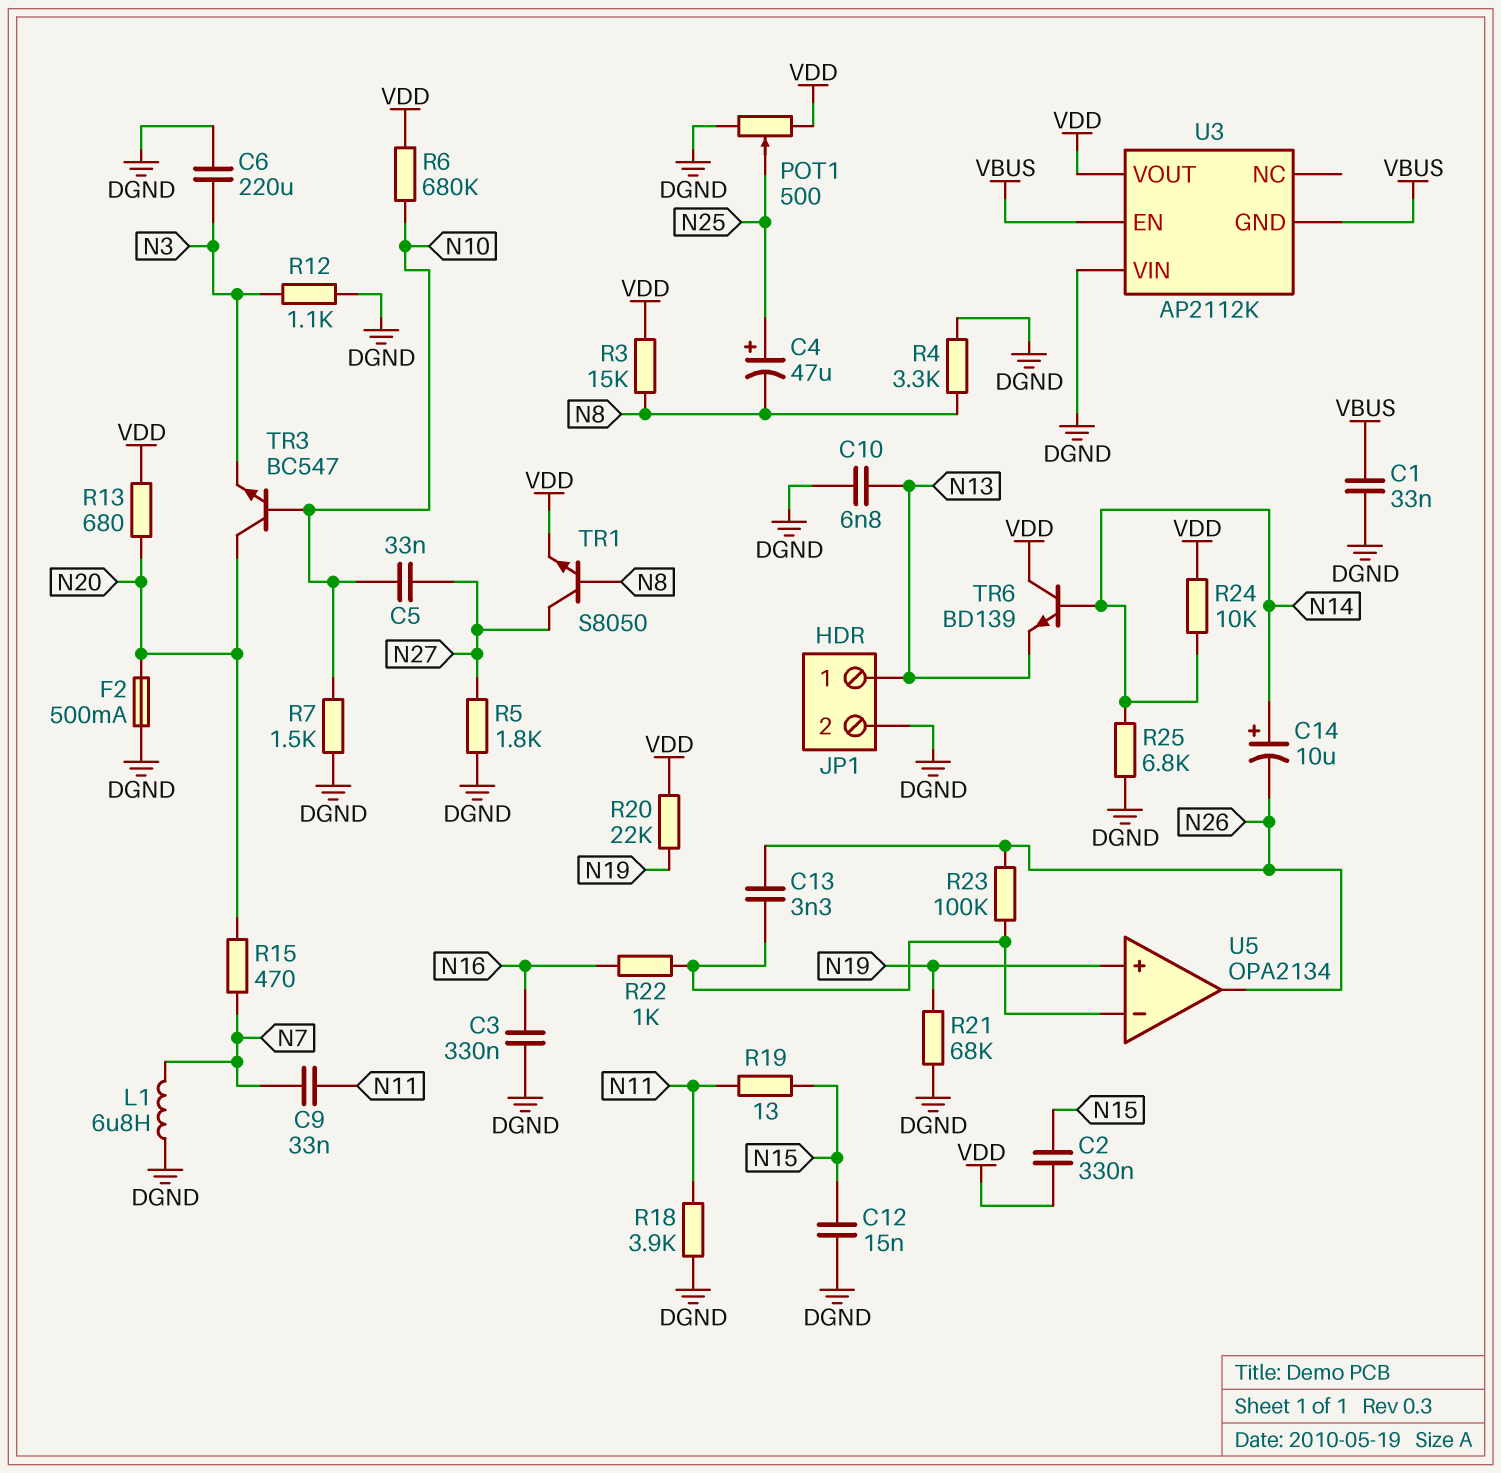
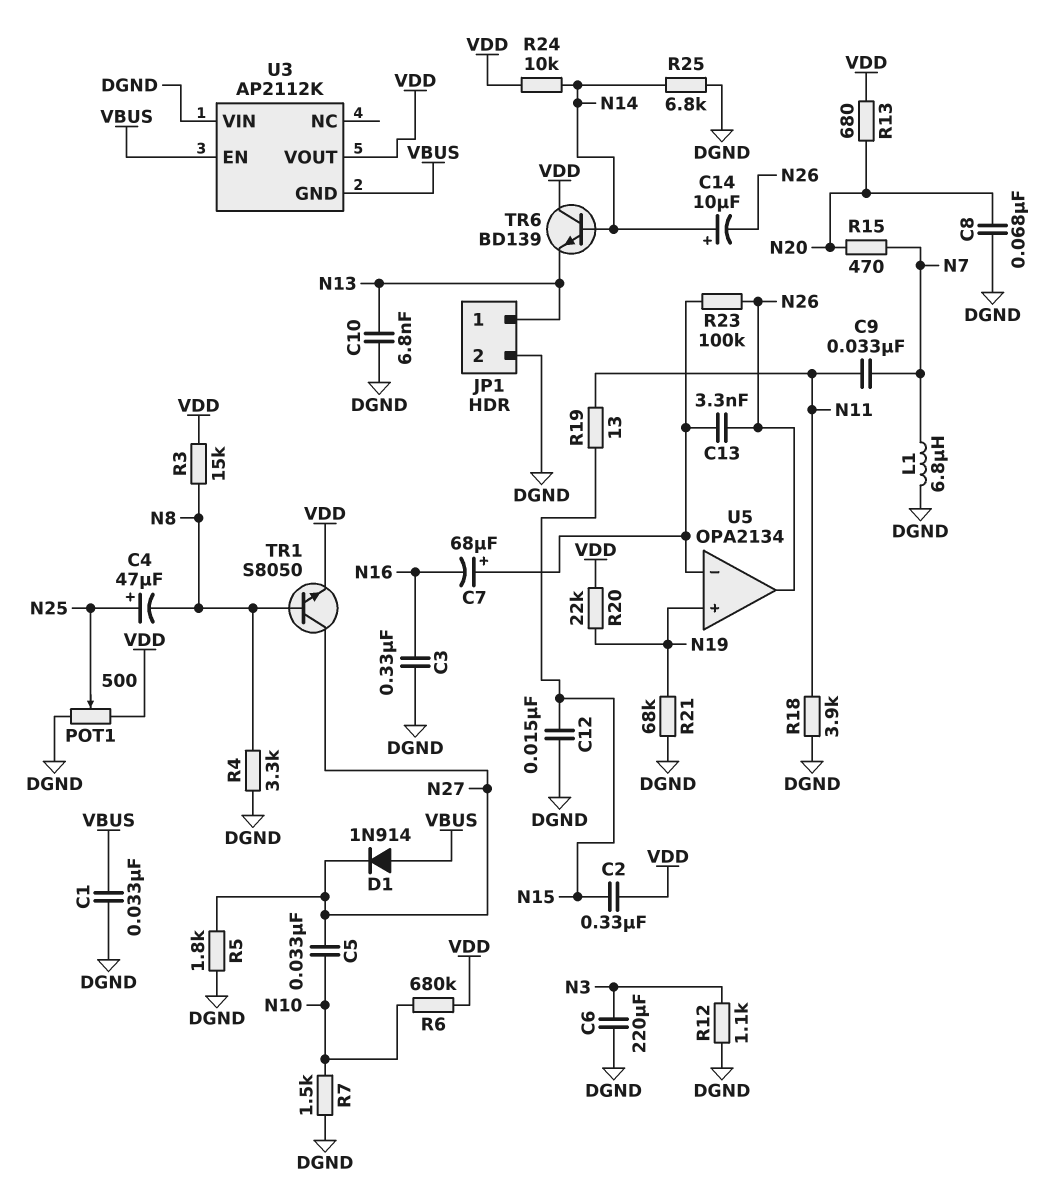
C7: none -> 68uF (plus U5/in-, minus N16)
C8: none -> 68nF (DGND, N20)
D1: none -> diode 1N914 (A VBUS, K N27)
F2: 500mA (DGND, N20) -> none
R22: 1k (N16, U5/in-) -> none
TR3: NPN BC547 (B N10, C N20, E N3) -> none

